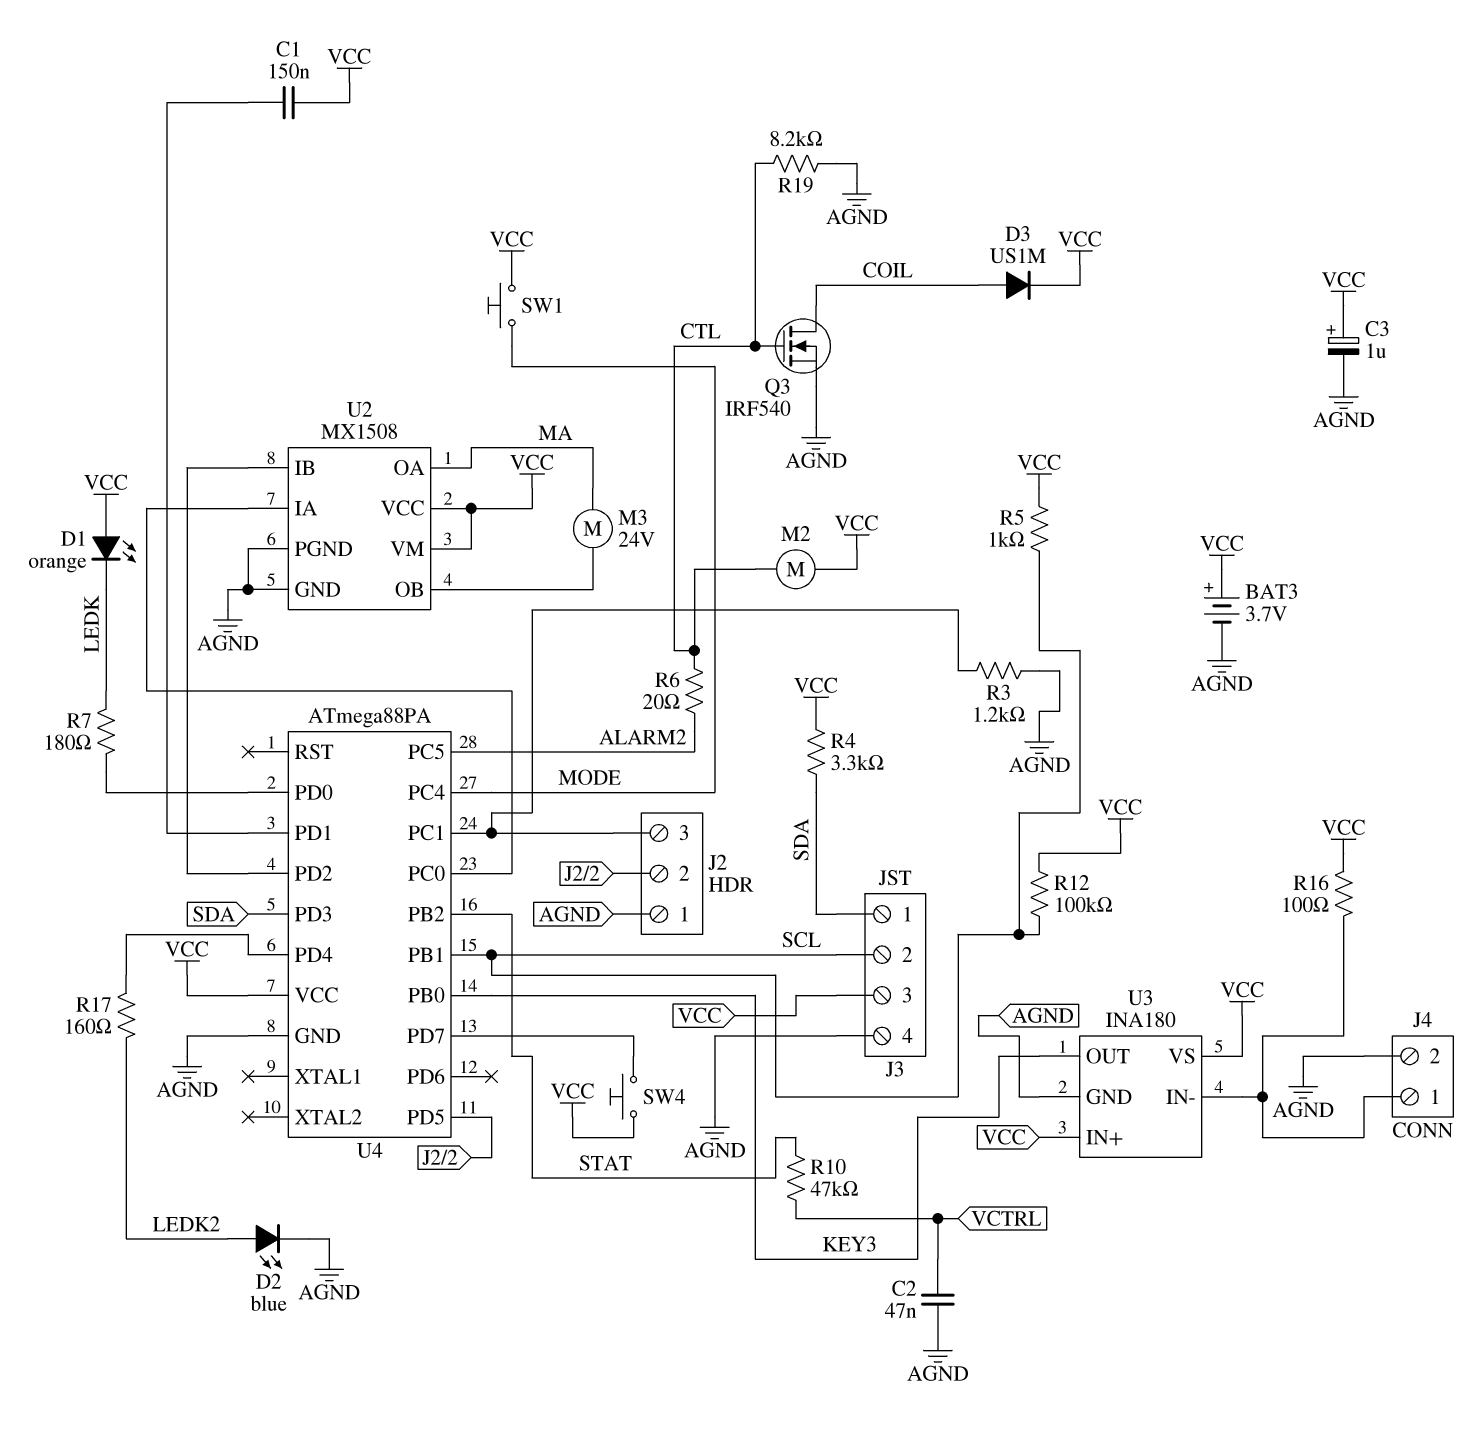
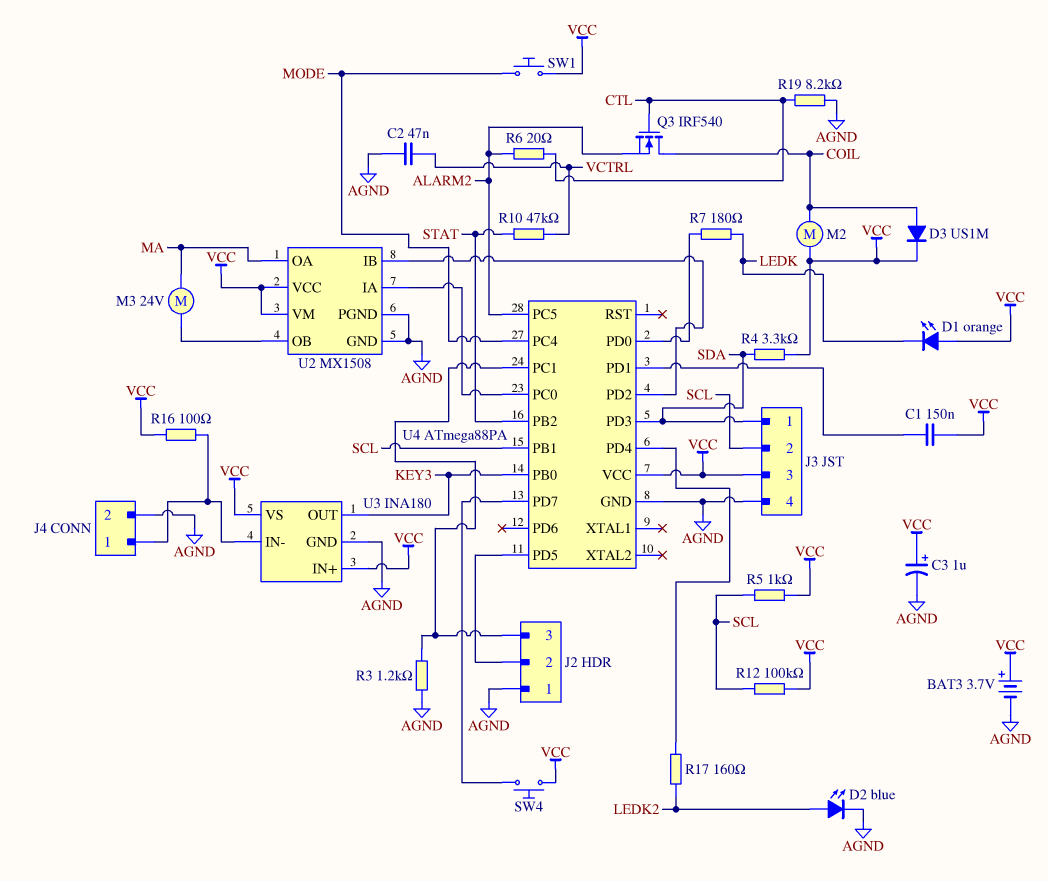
M2: motor (CTL, VCC) -> motor (COIL, VCC)
Q3: NMOS IRF540 (G CTL, D COIL, S AGND) -> NMOS IRF540 (G CTL, D COIL, S ALARM2)

